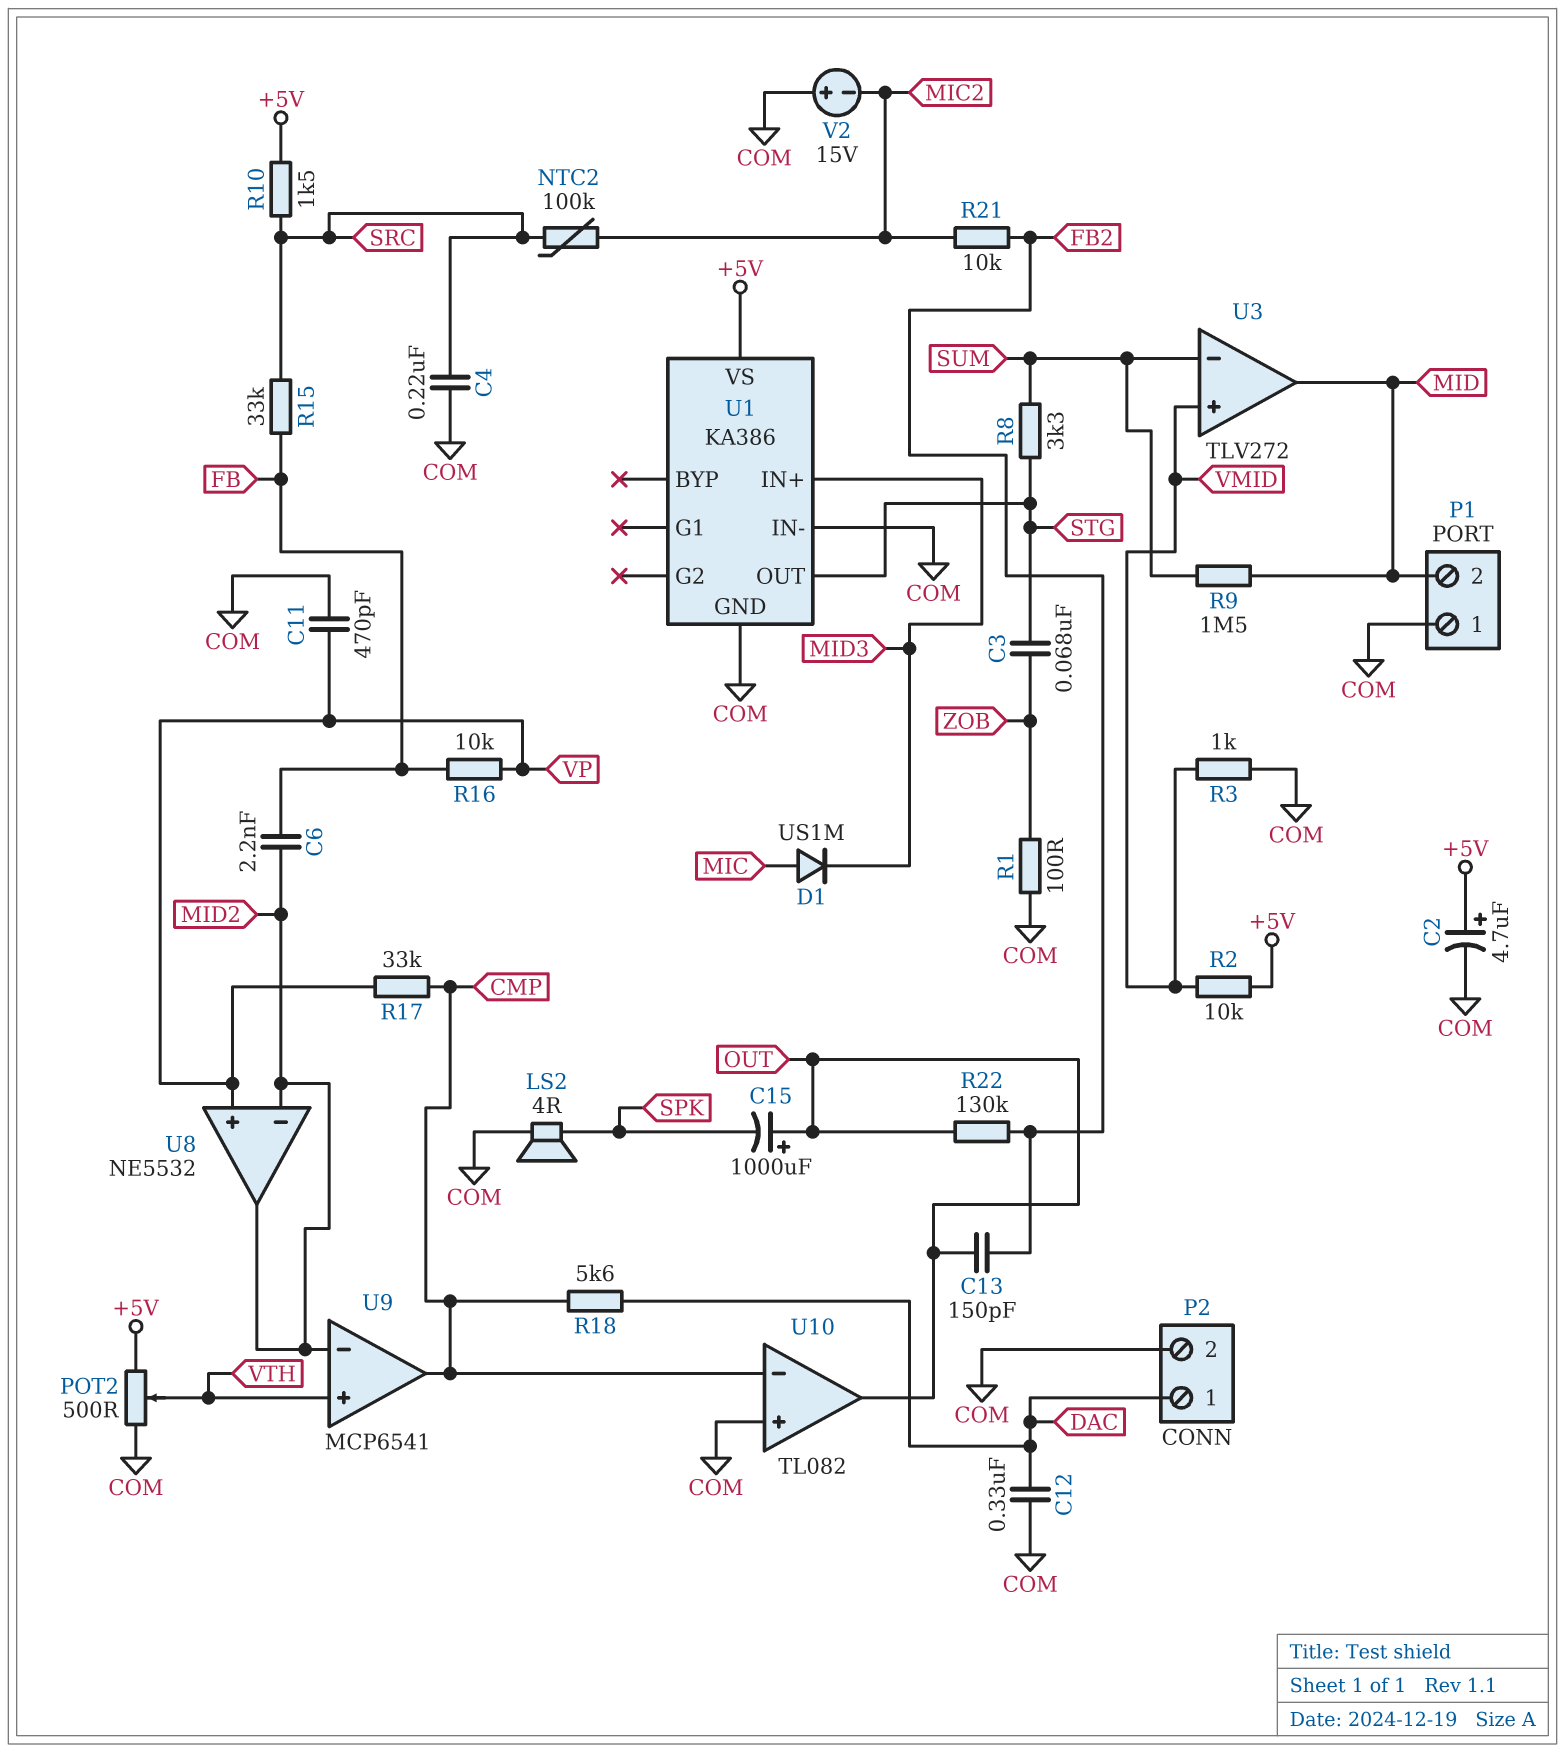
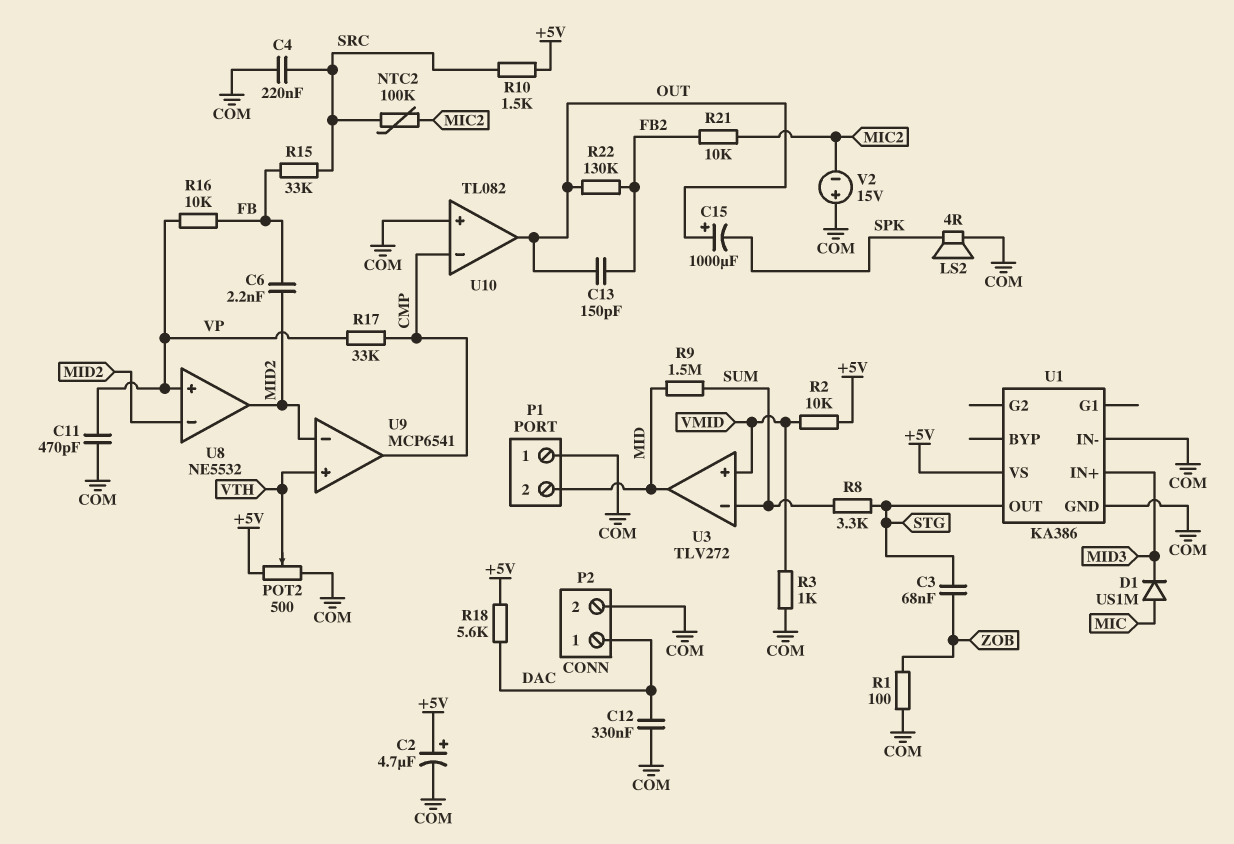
R18: 5.6k (CMP, DAC) -> 5.6k (+5V, DAC)

